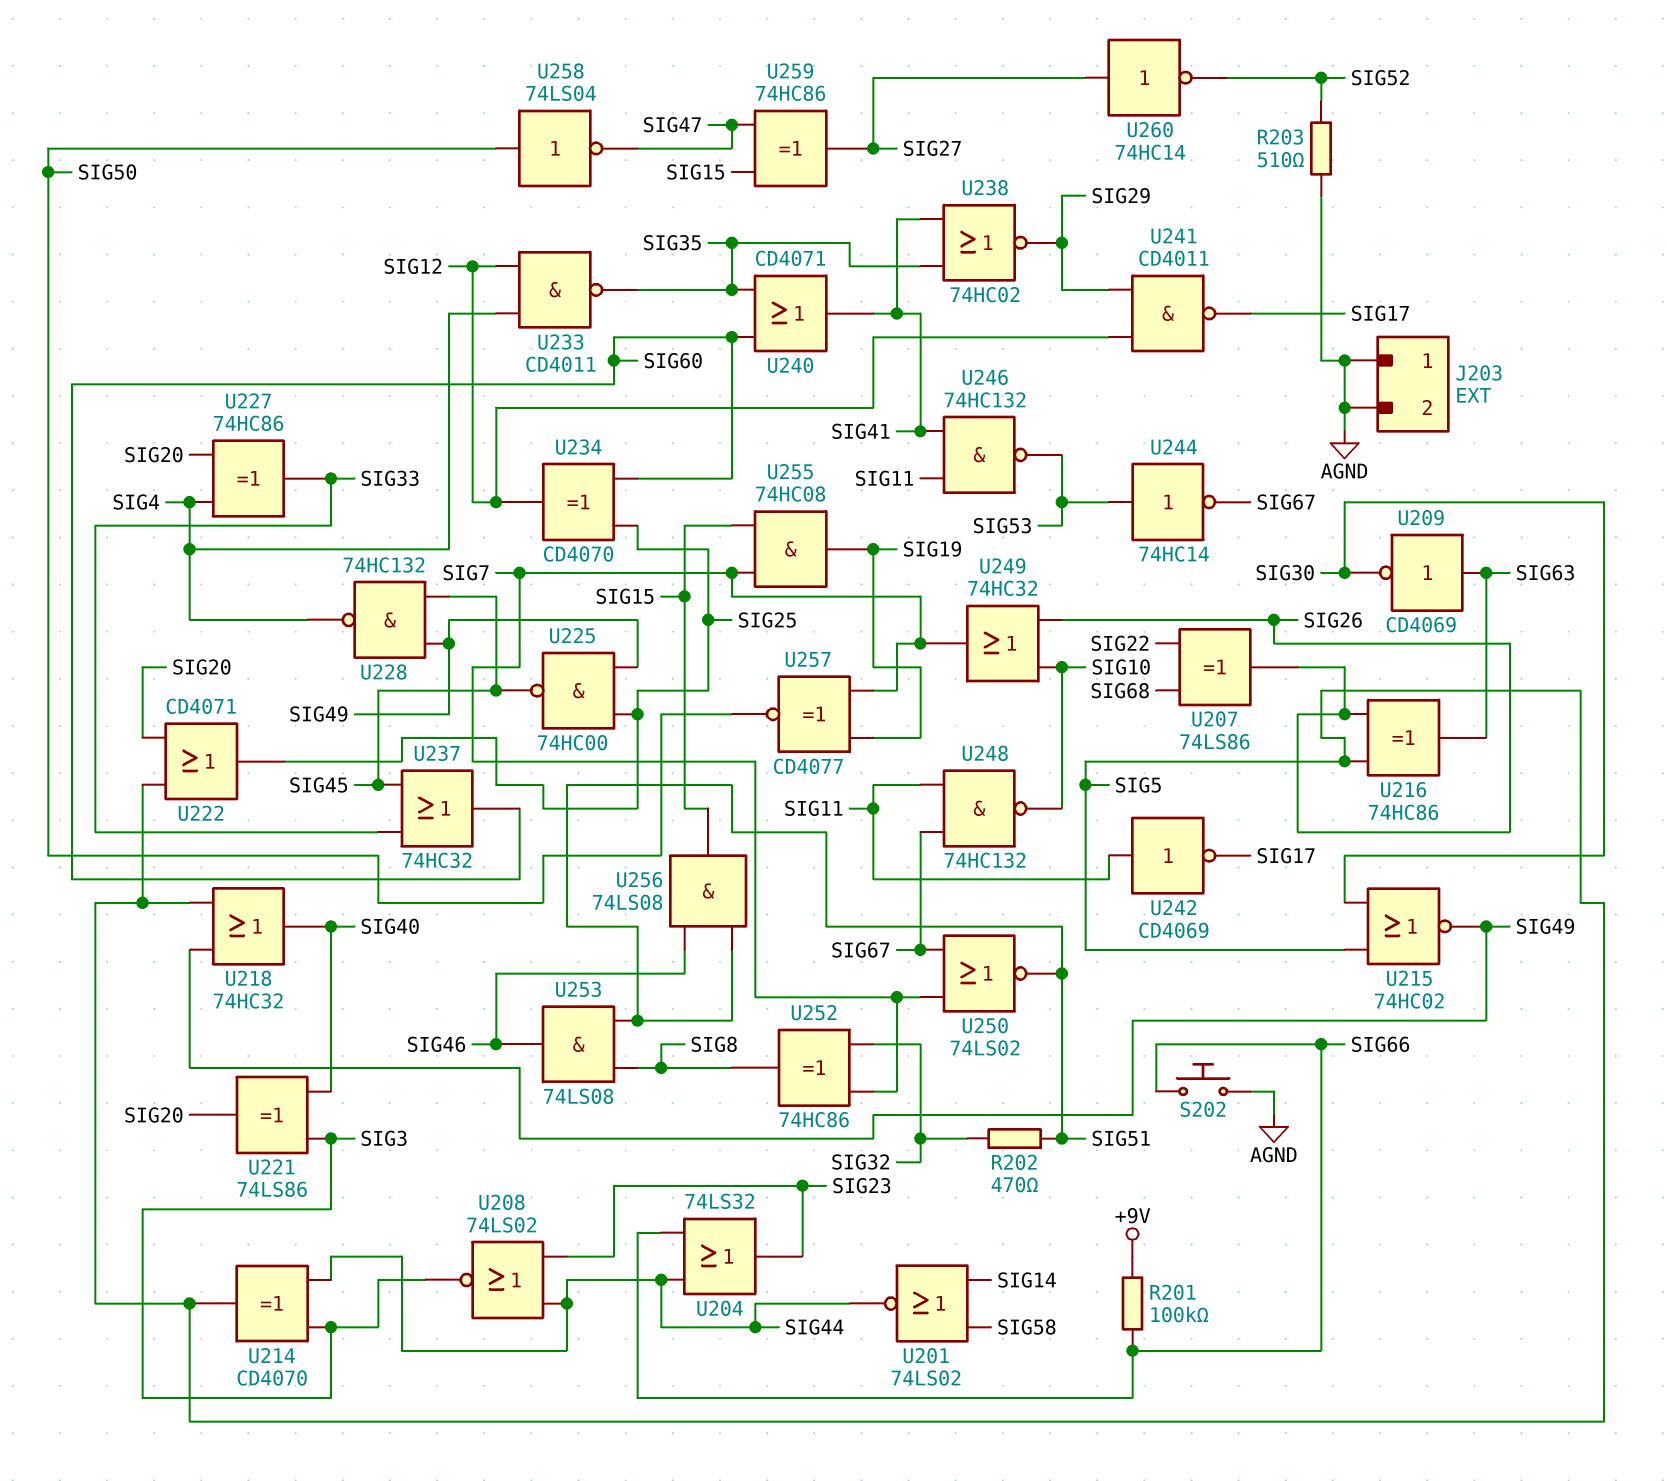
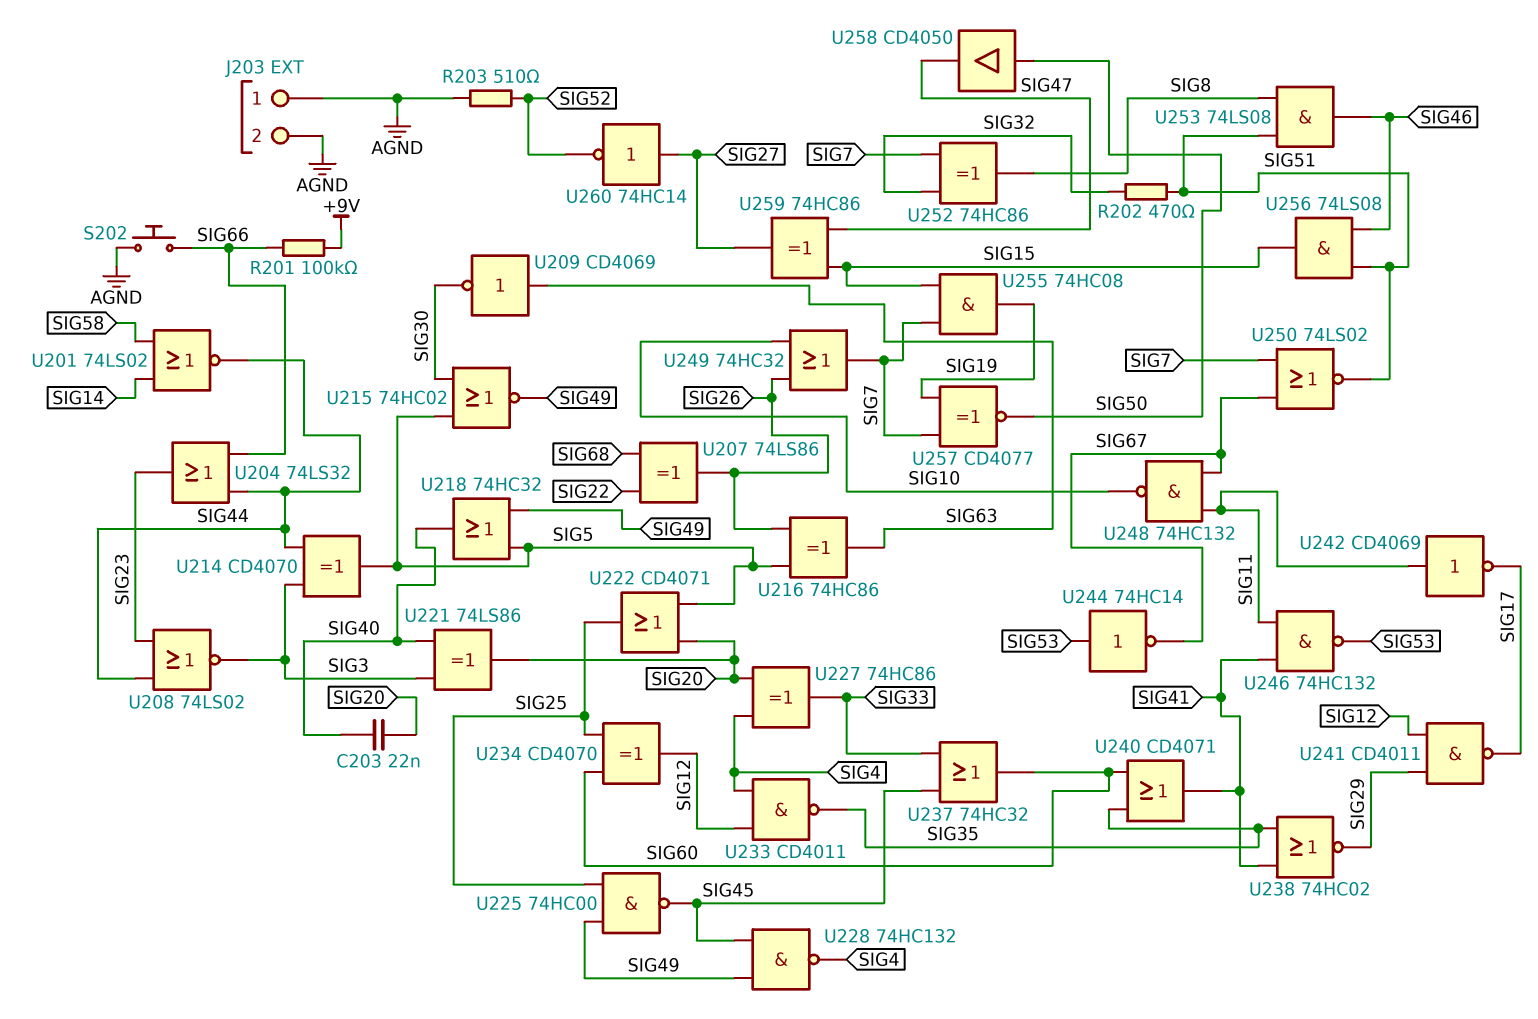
C203: none -> 22nF (SIG20, SIG40)
U258: NOT 74LS04 (in SIG50, out SIG47) -> buffer CD4050 (in SIG50, out SIG47)

